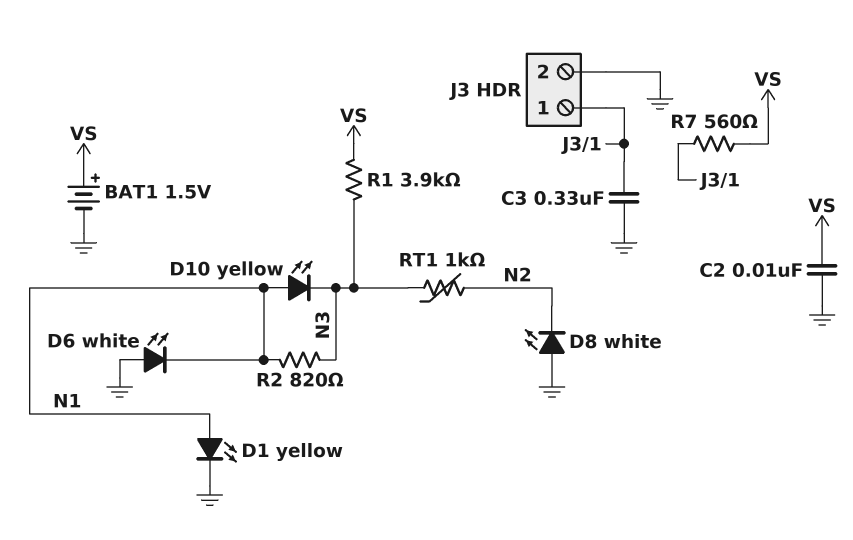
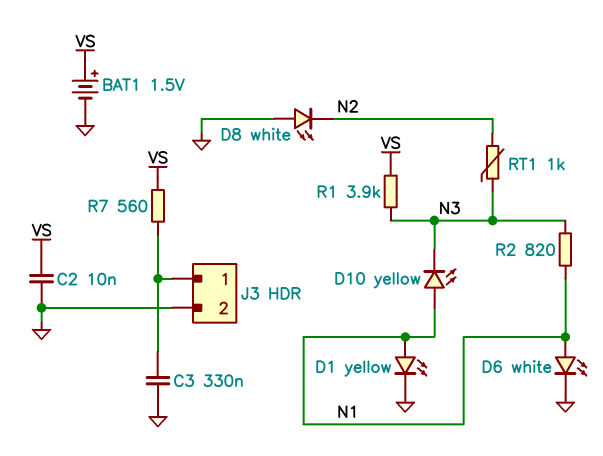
D6: LED white (A GND, K N1) -> LED white (A N1, K GND)

